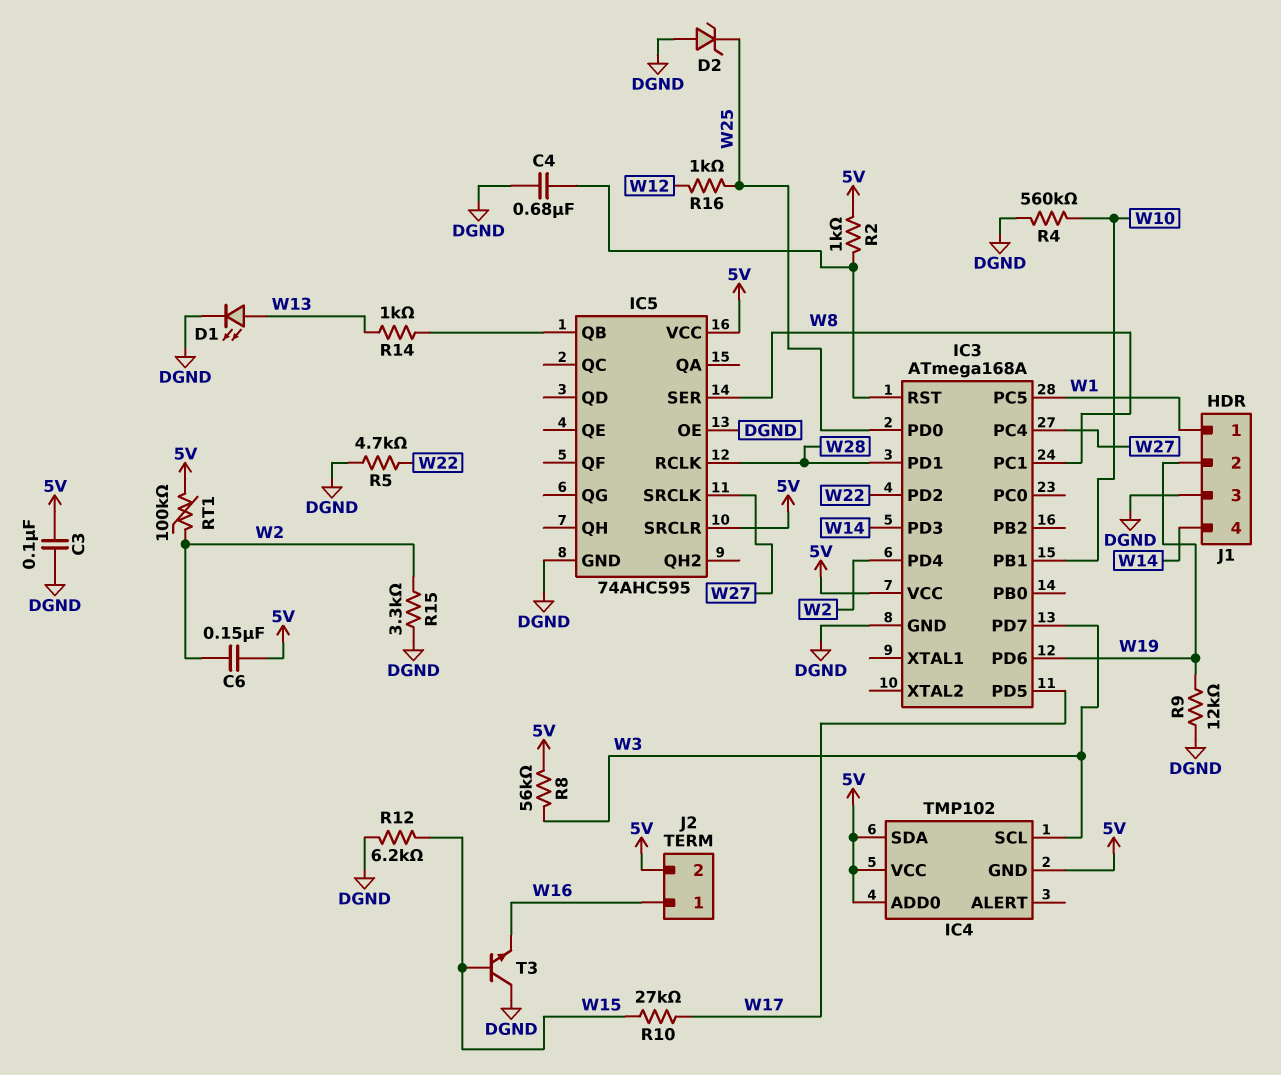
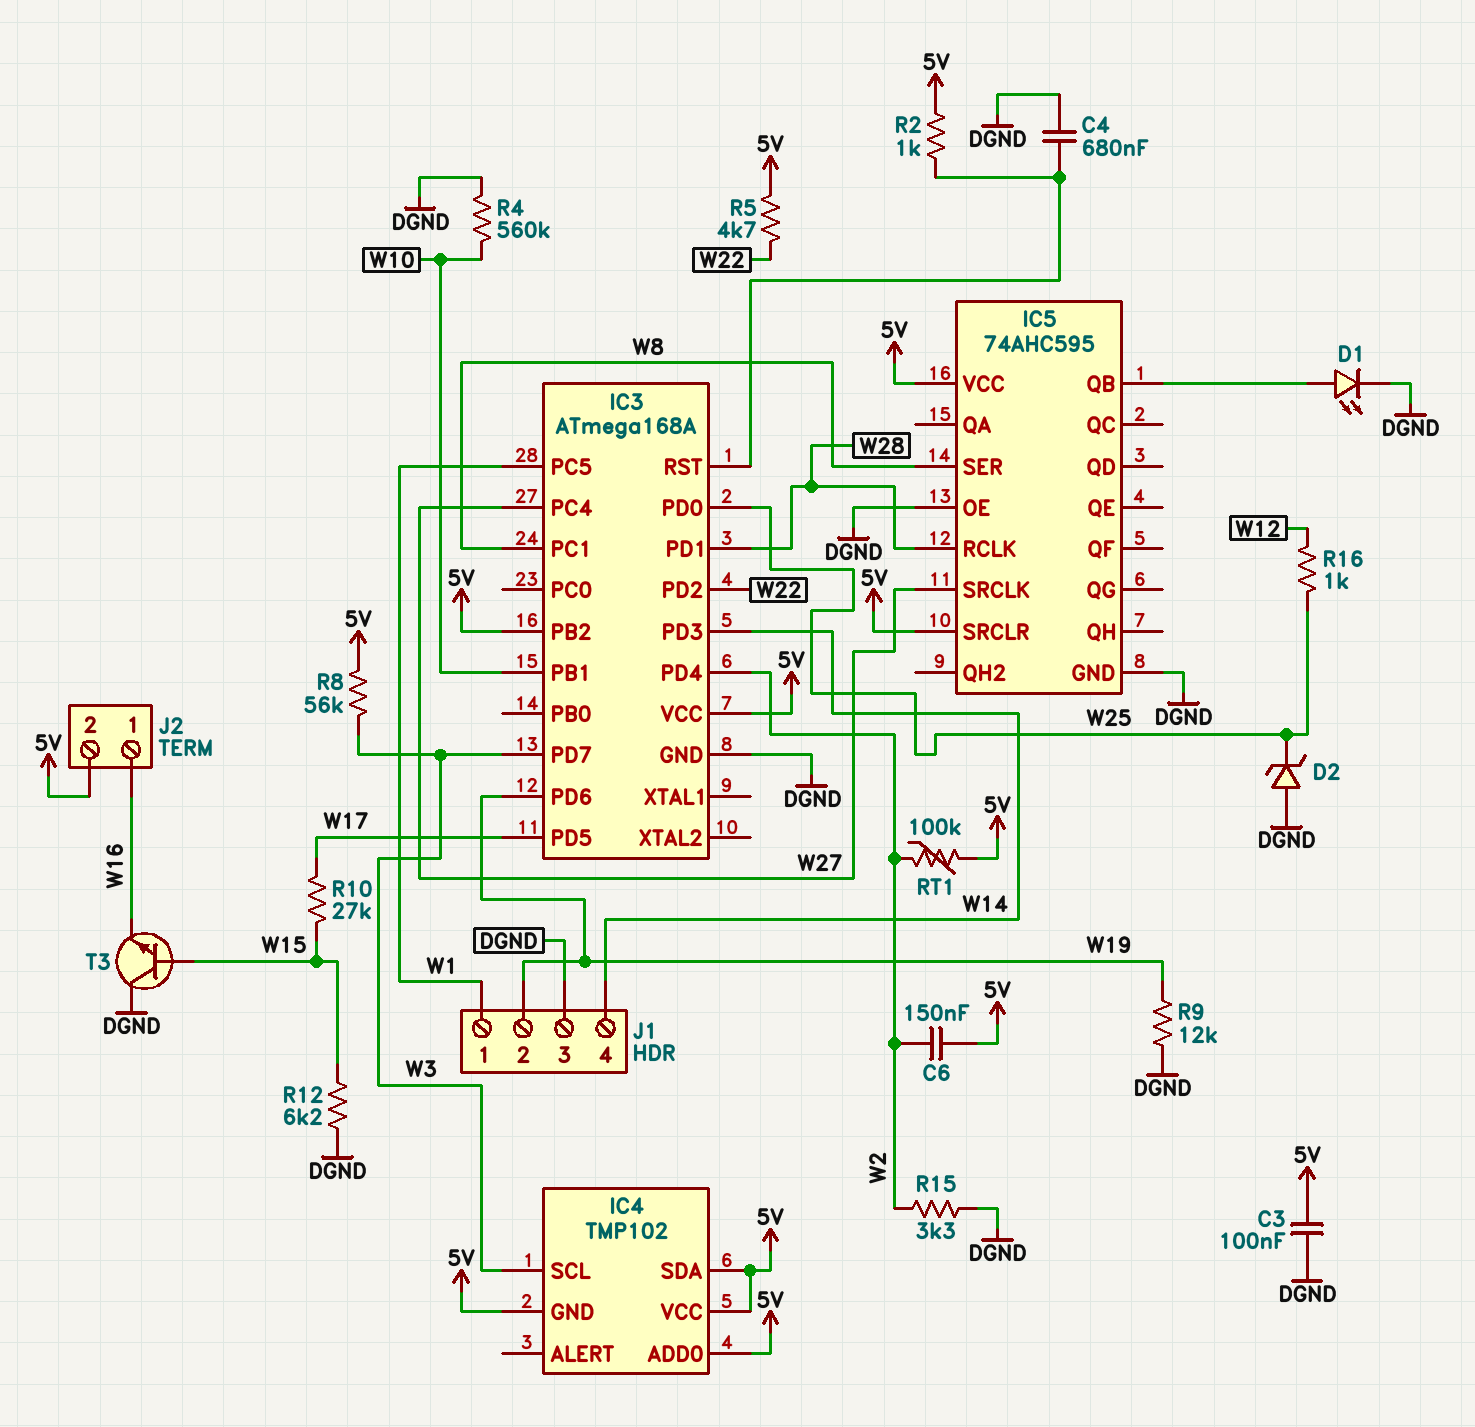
D1: LED (A W13, K DGND) -> LED (A IC5/QB, K DGND)
IC3 pin PB2: none -> 5V
R5: 4.7k (DGND, W22) -> 4.7k (5V, W22)
R14: 1k (IC5/QB, W13) -> none

